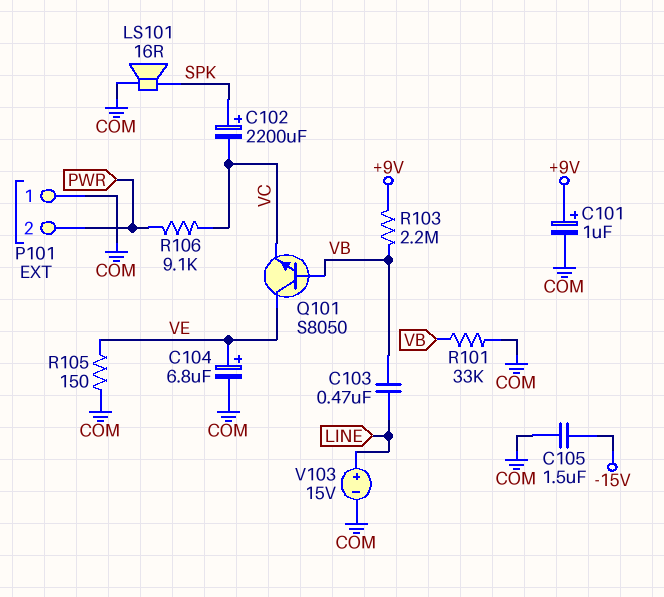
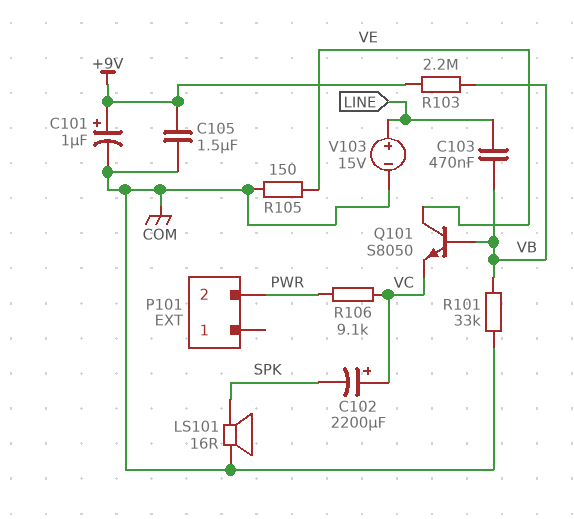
C102: 2200uF (plus SPK, minus VC) -> 2200uF (plus VC, minus SPK)
C104: 6.8uF (plus VE, minus COM) -> none
C105: 1.5uF (-15V, COM) -> 1.5uF (+9V, COM)
P101 pin 1: COM -> none

